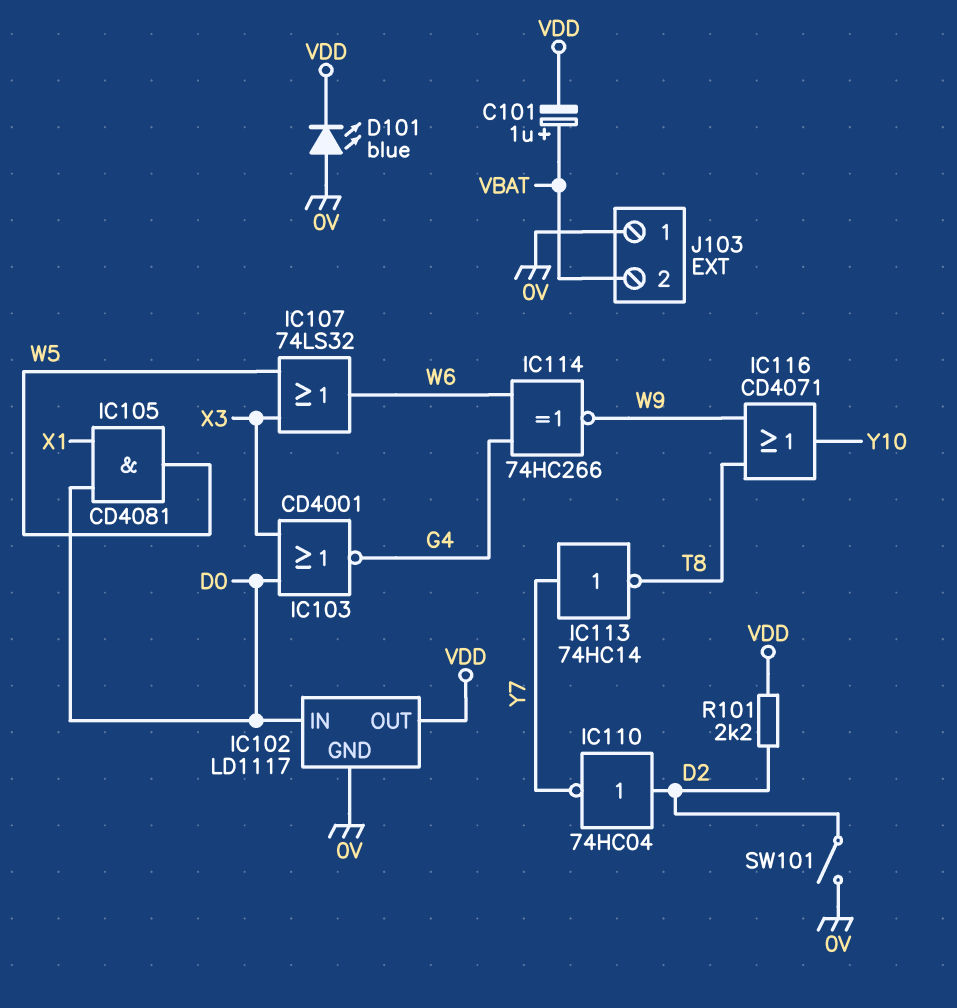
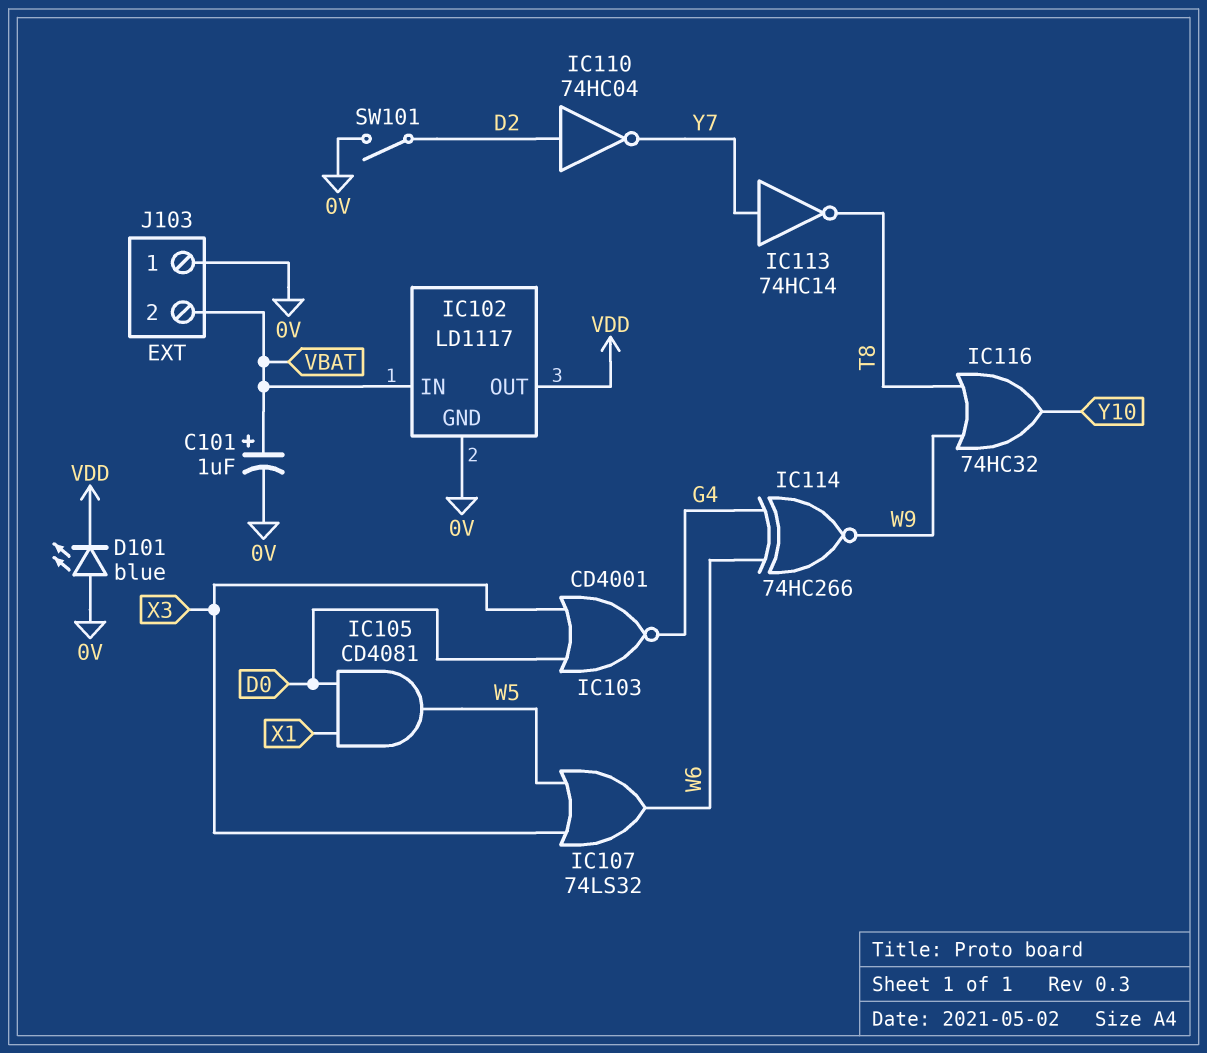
C101: 1uF (plus VBAT, minus VDD) -> 1uF (plus VBAT, minus 0V)
IC102 pin IN: D0 -> VBAT
IC116: OR CD4071 (in T8, in W9, out Y10) -> OR 74HC32 (in T8, in W9, out Y10)
R101: 2.2k (D2, VDD) -> none

